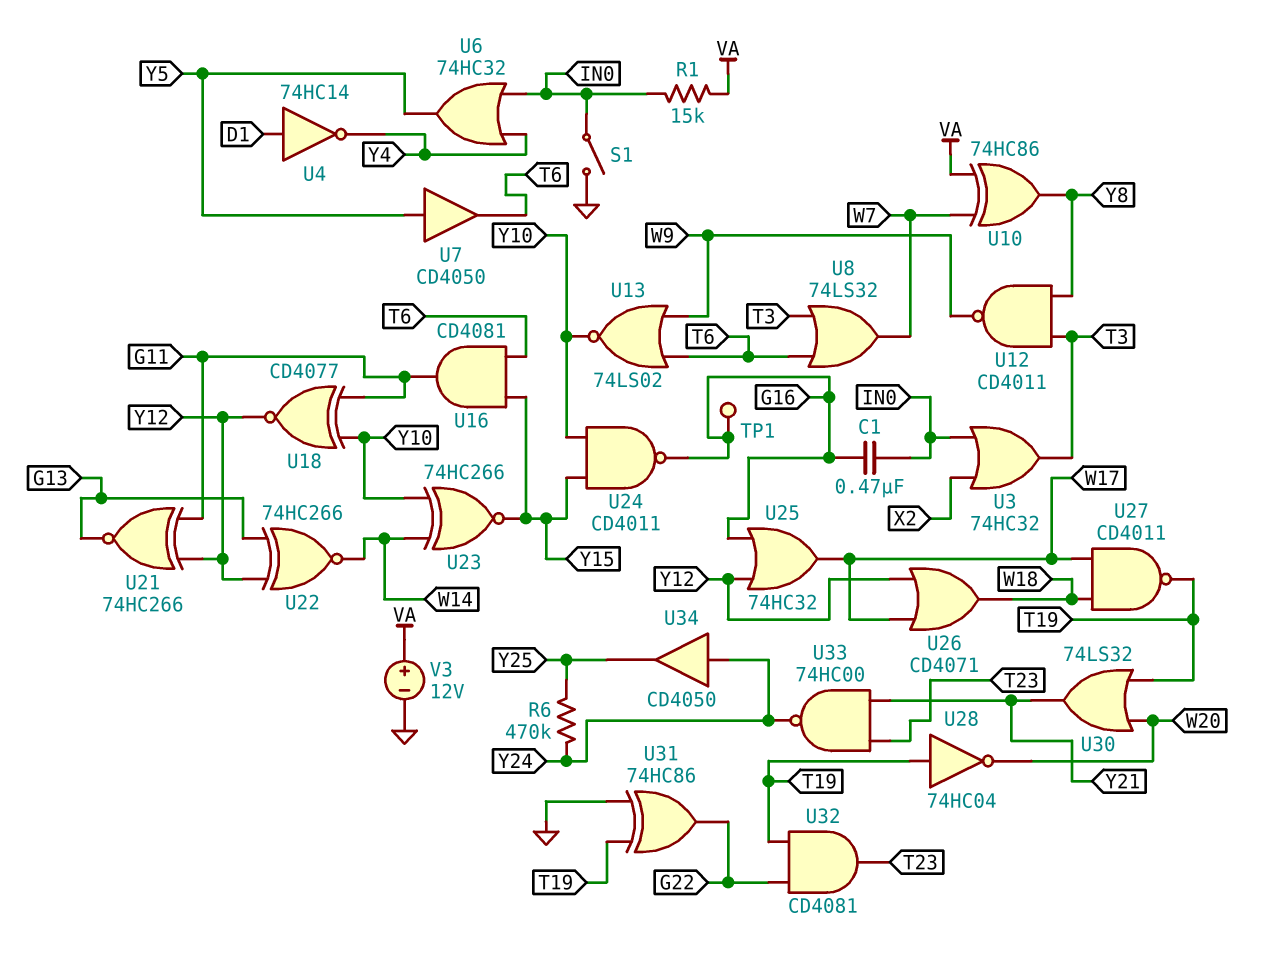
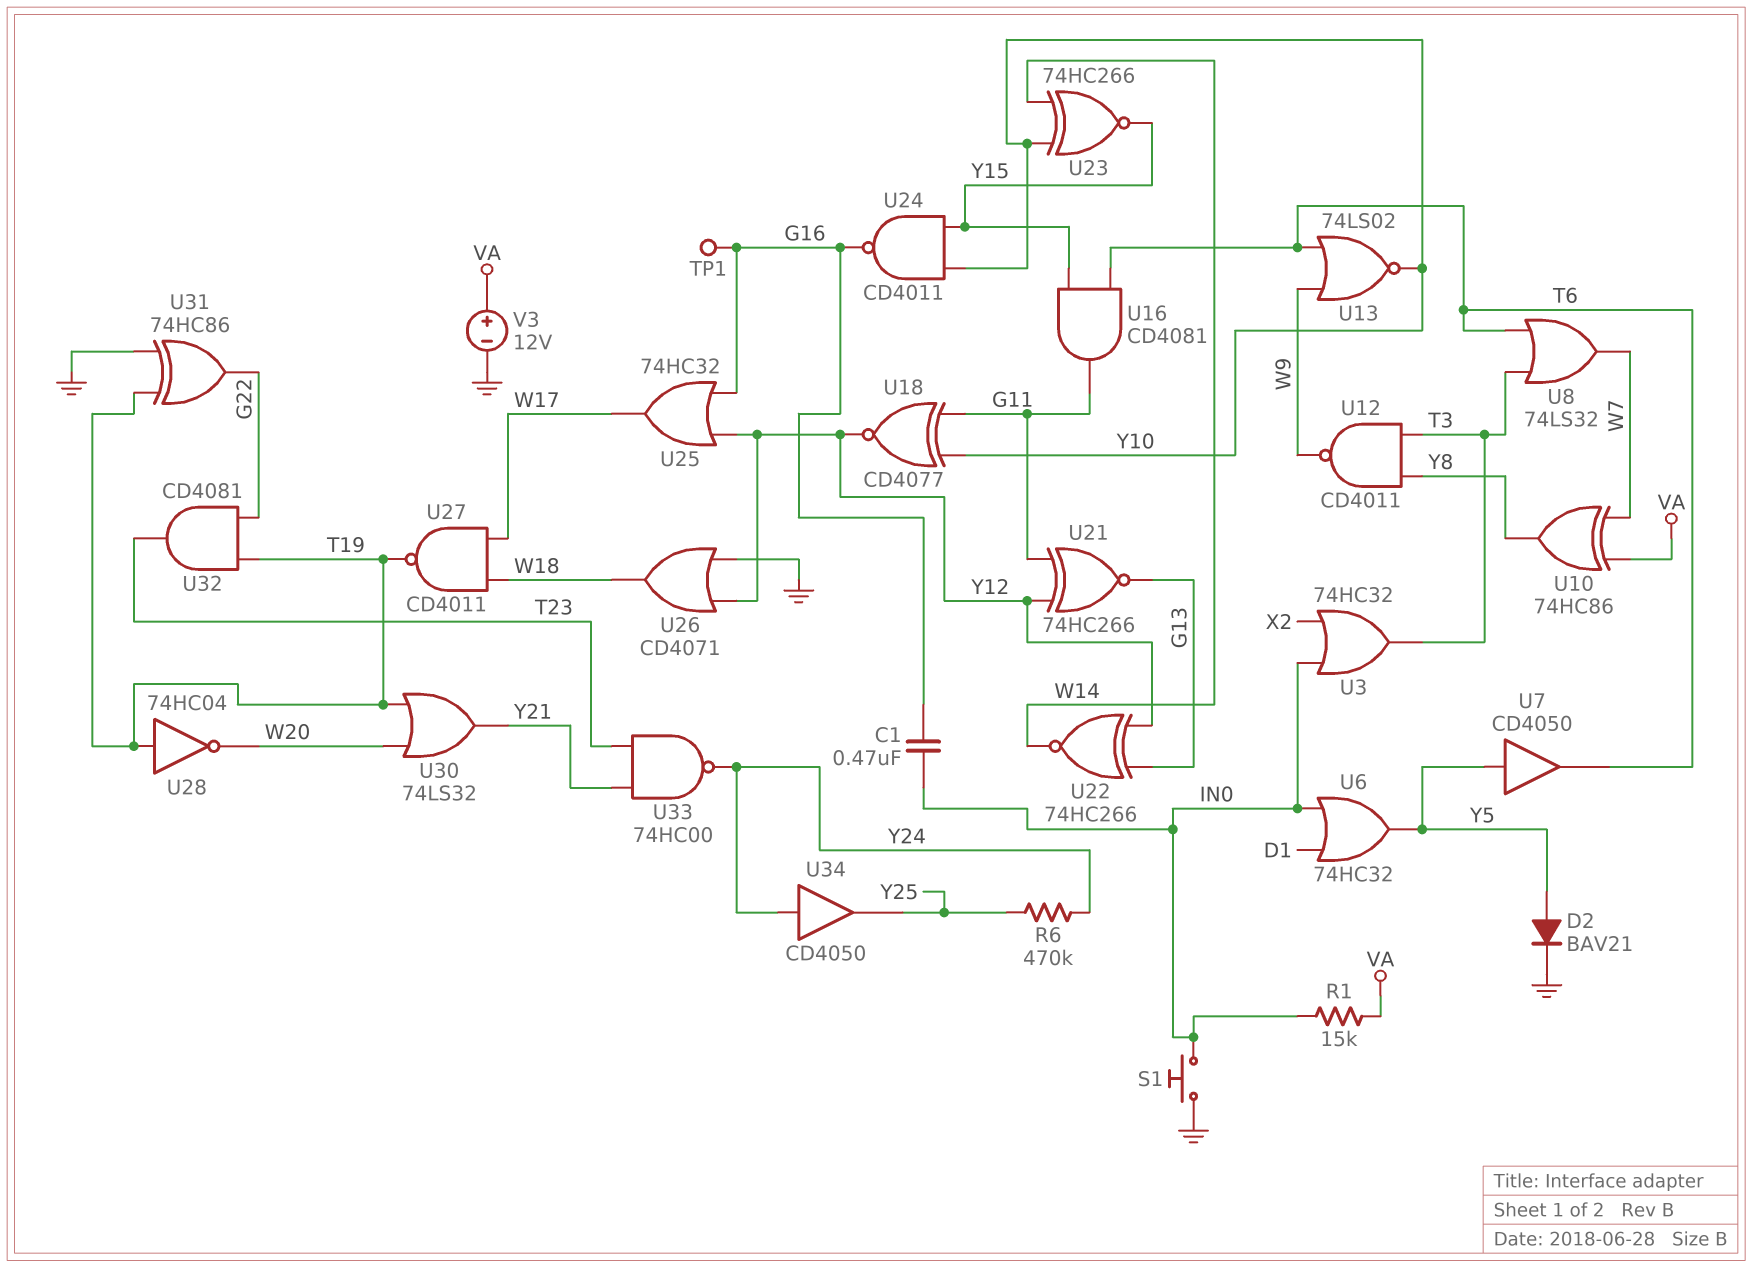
D2: none -> diode BAV21 (A Y5, K GND)
S1: switch (GND, IN0) -> button (GND, IN0)
U4: NOT 74HC14 (in D1, out Y4) -> none
U6: OR 74HC32 (in IN0, in Y4, out Y5) -> OR 74HC32 (in D1, in IN0, out Y5)
U26: OR CD4071 (in W17, in Y12, out W18) -> OR CD4071 (in GND, in Y12, out W18)

